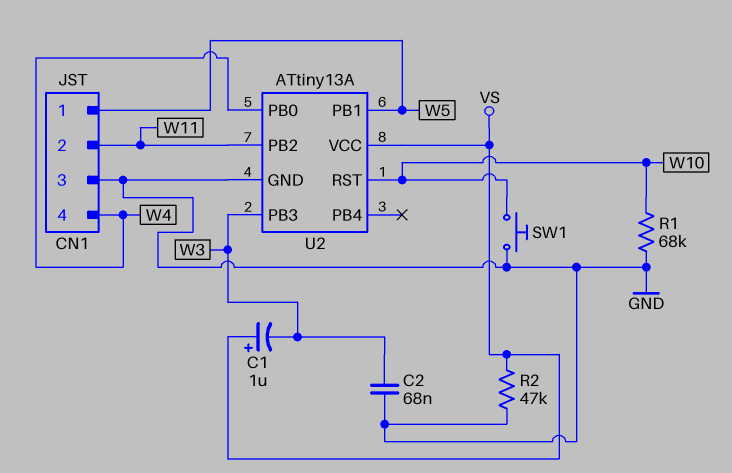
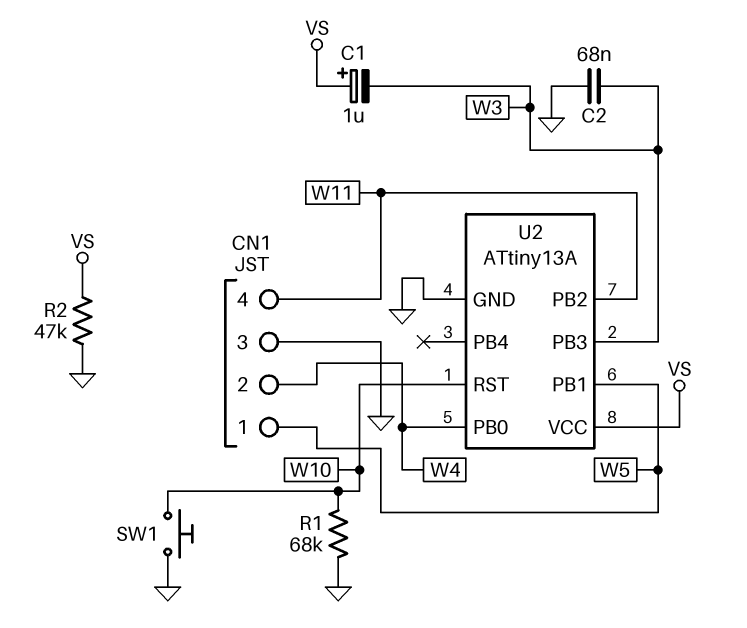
CN1 pin 2: W11 -> W4
CN1 pin 4: W4 -> W11

